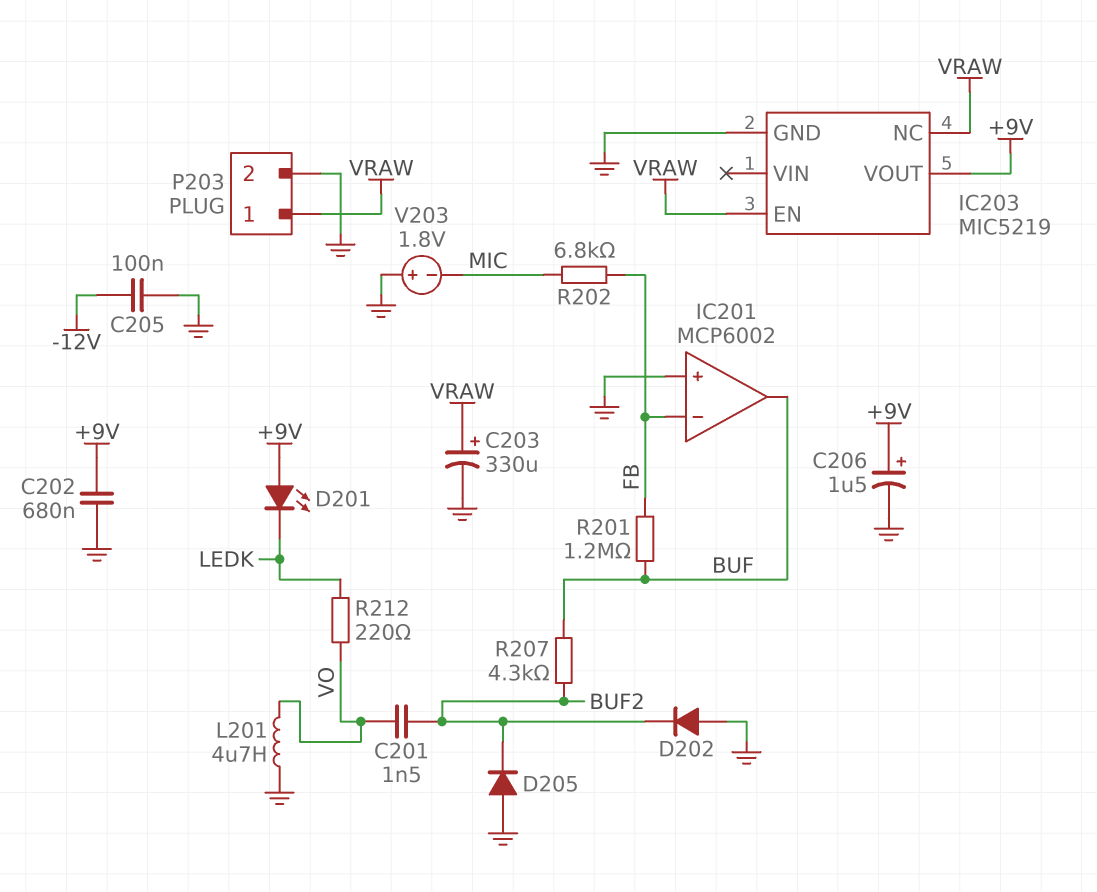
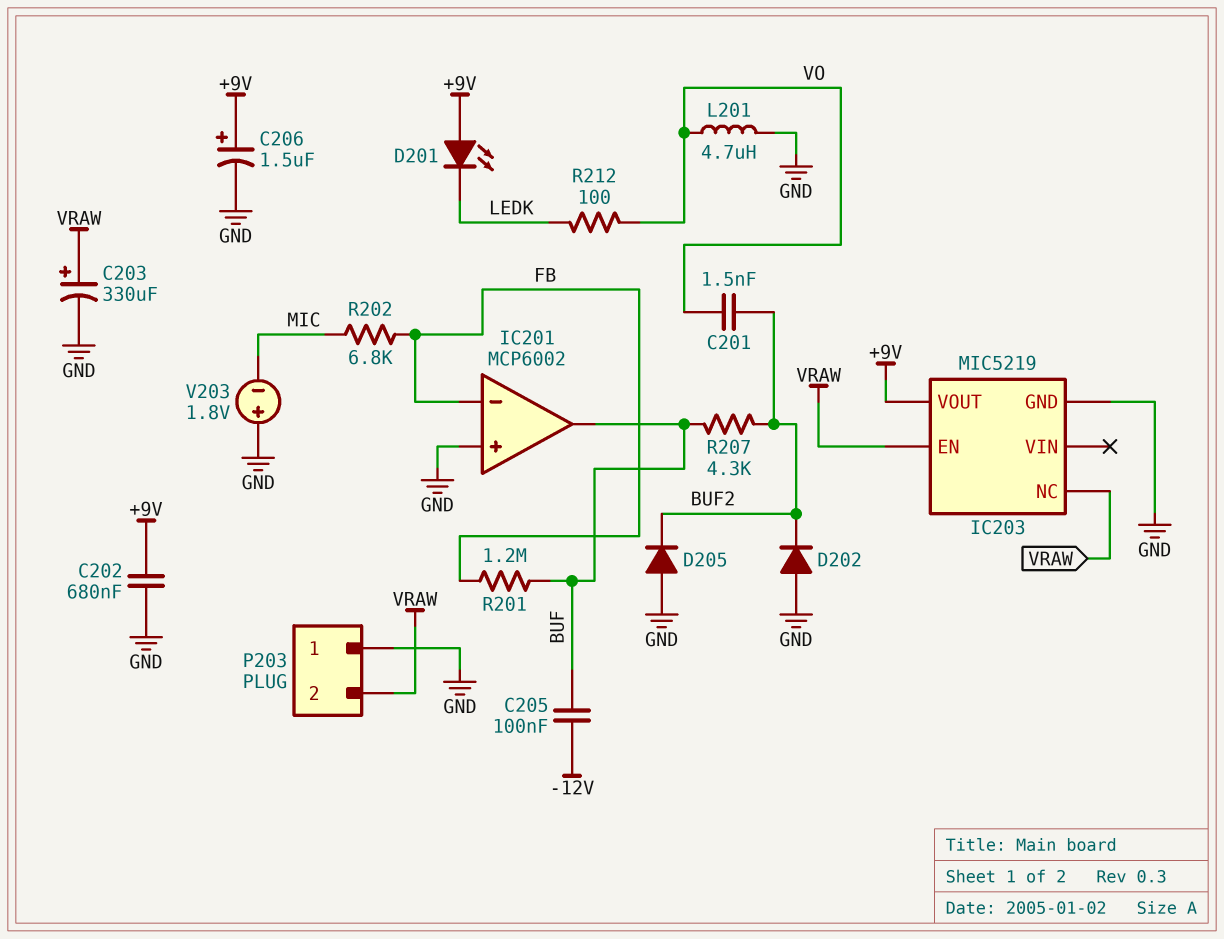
C205: 100nF (-12V, GND) -> 100nF (-12V, BUF)
P203 pin 1: VRAW -> GND
P203 pin 2: GND -> VRAW
R212: 220 (LEDK, VO) -> 100 (LEDK, VO)

